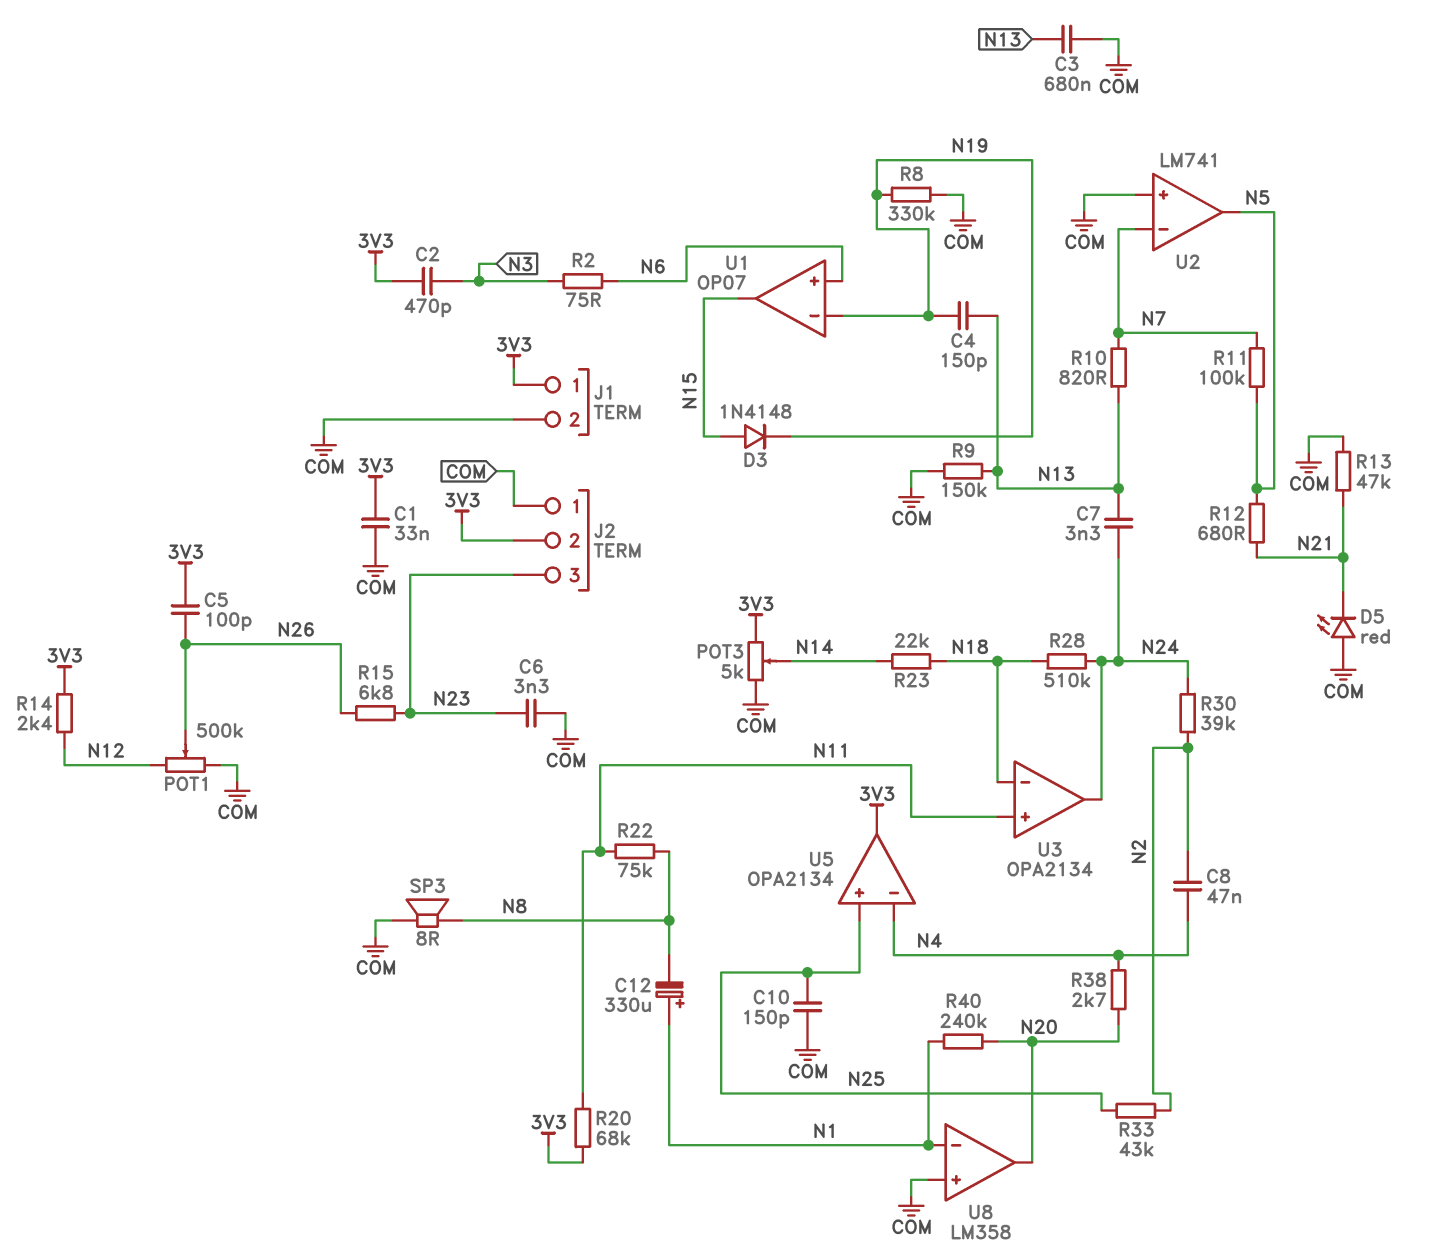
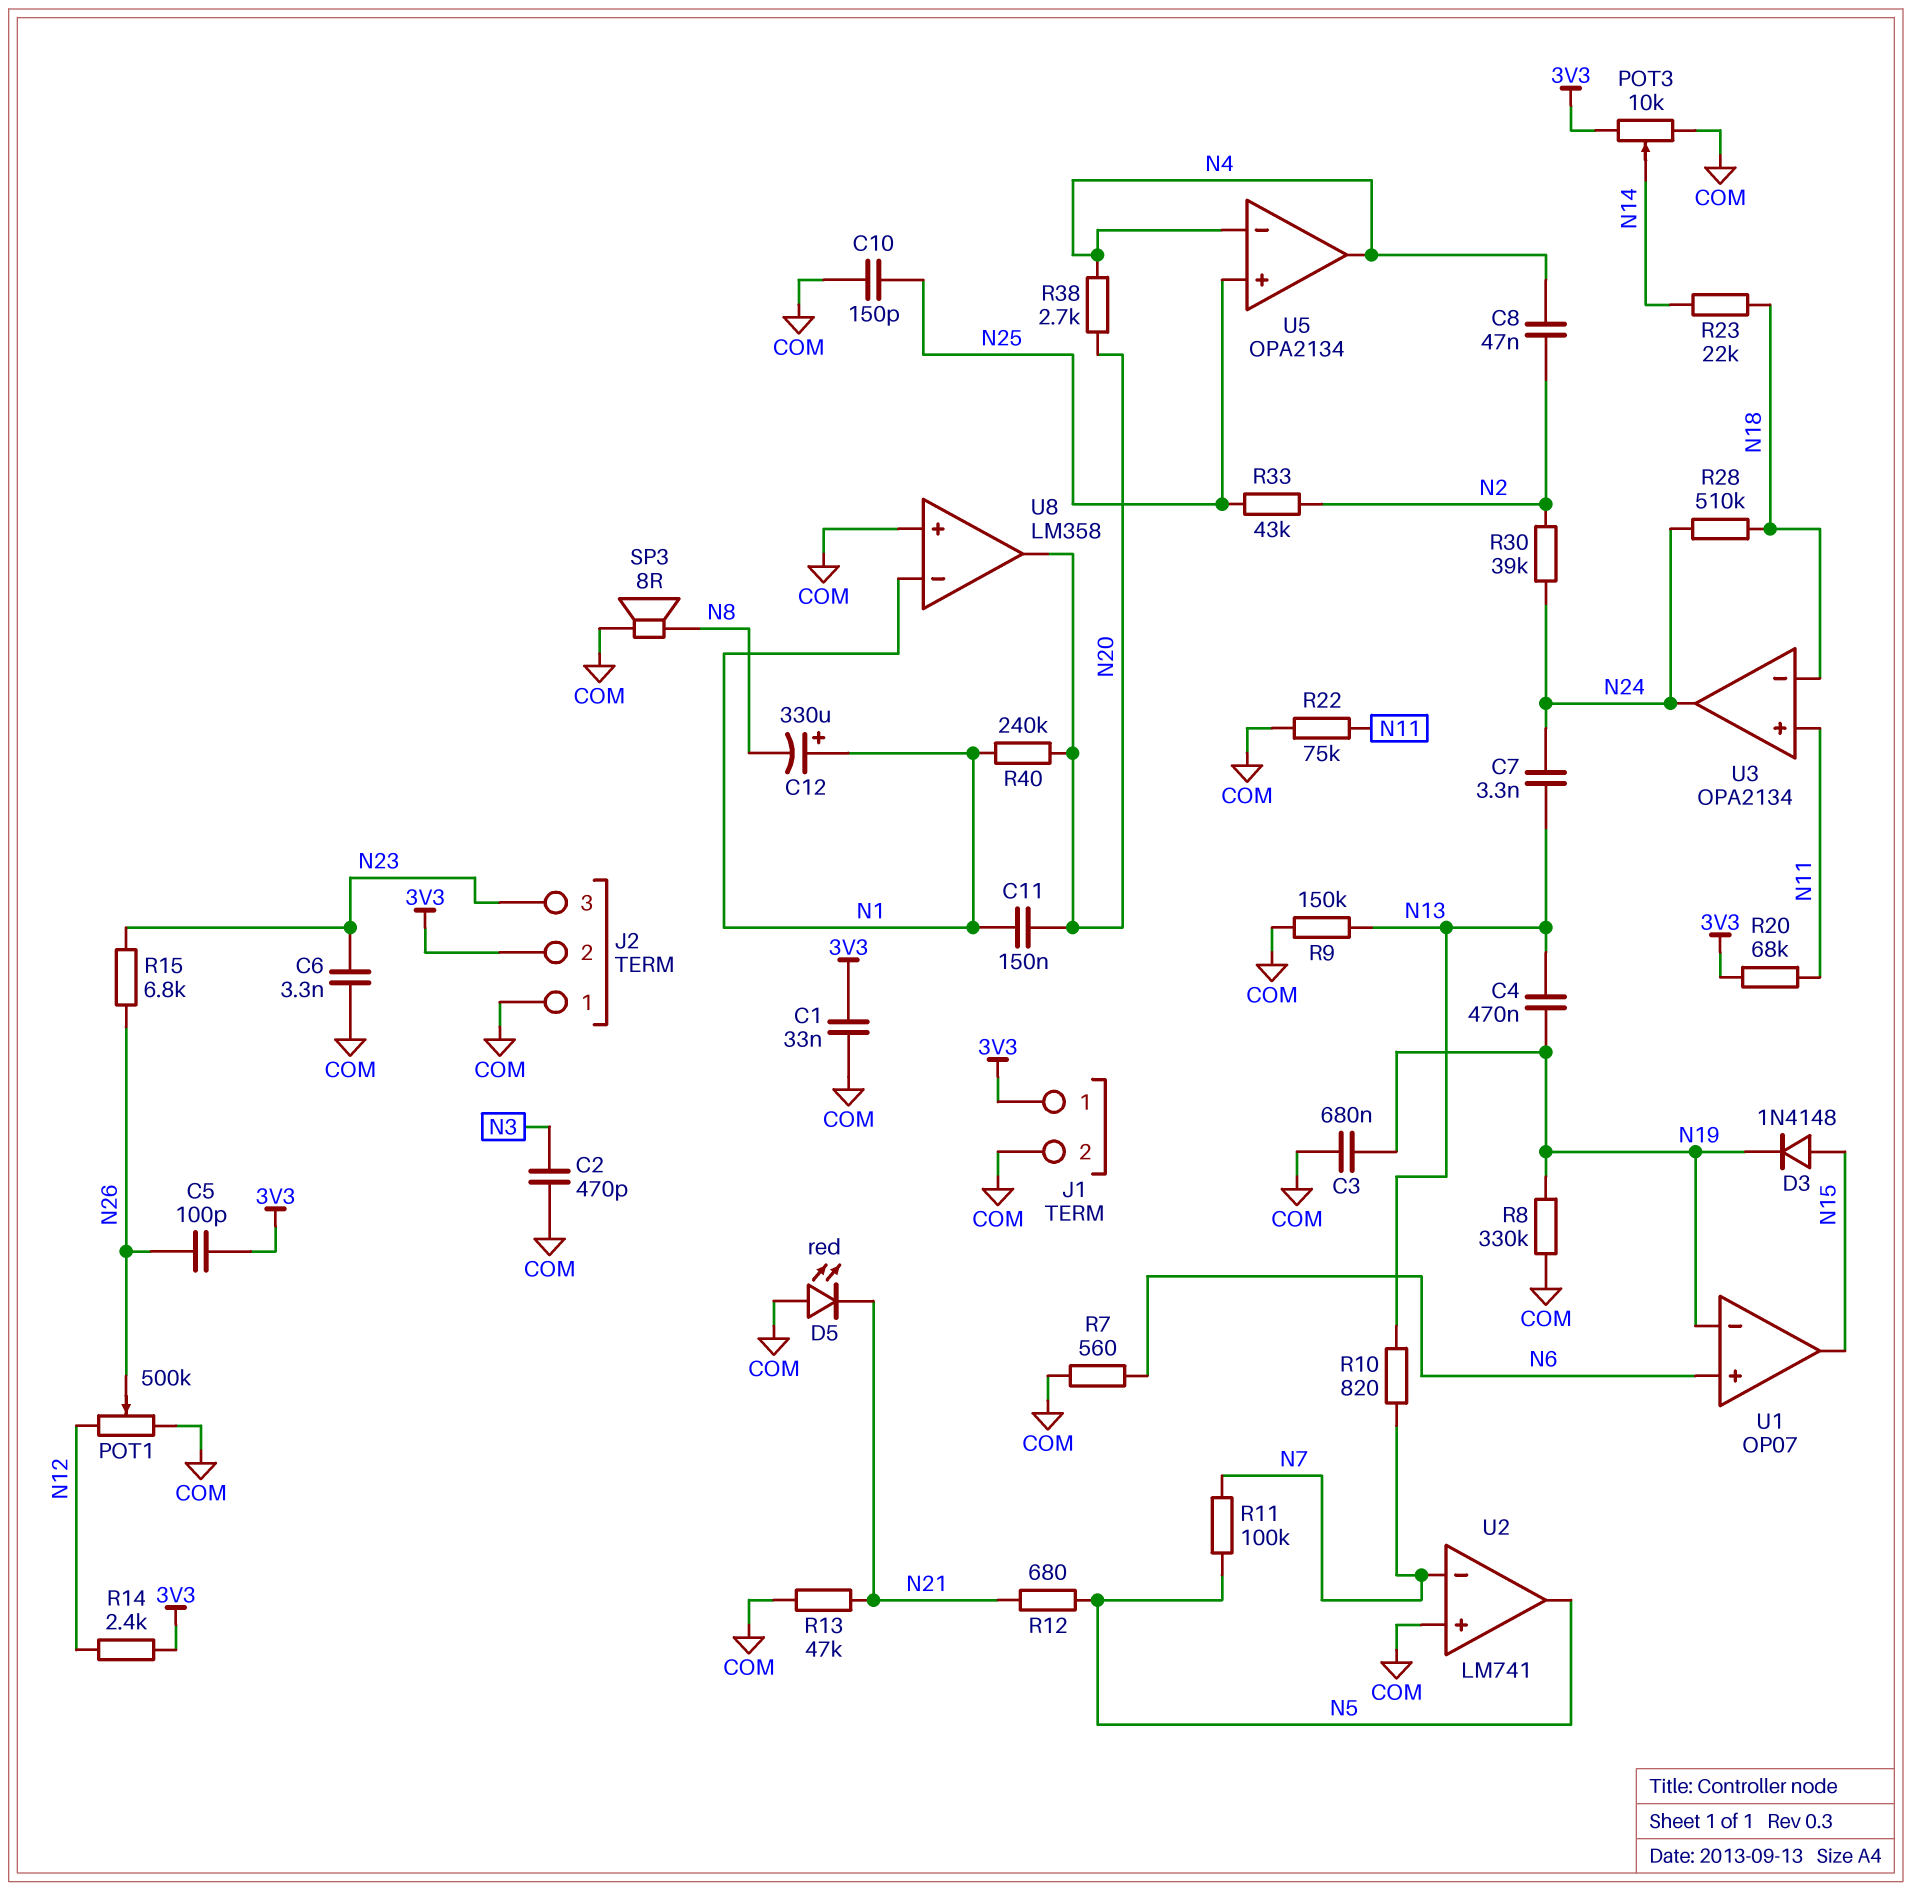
C2: 470pF (3V3, N3) -> 470pF (COM, N3)
C3: 680nF (COM, N13) -> 680nF (COM, N19)
C4: 150pF (N13, N19) -> 470nF (N13, N19)
C11: none -> 150nF (N1, N20)
POT3: 5k (3V3, COM, wiper N14) -> 10k (3V3, COM, wiper N14)
R2: 75 (N3, N6) -> none
R7: none -> 560 (COM, N6)
R22: 75k (N8, N11) -> 75k (COM, N11)
U5 pin out: 3V3 -> N4

